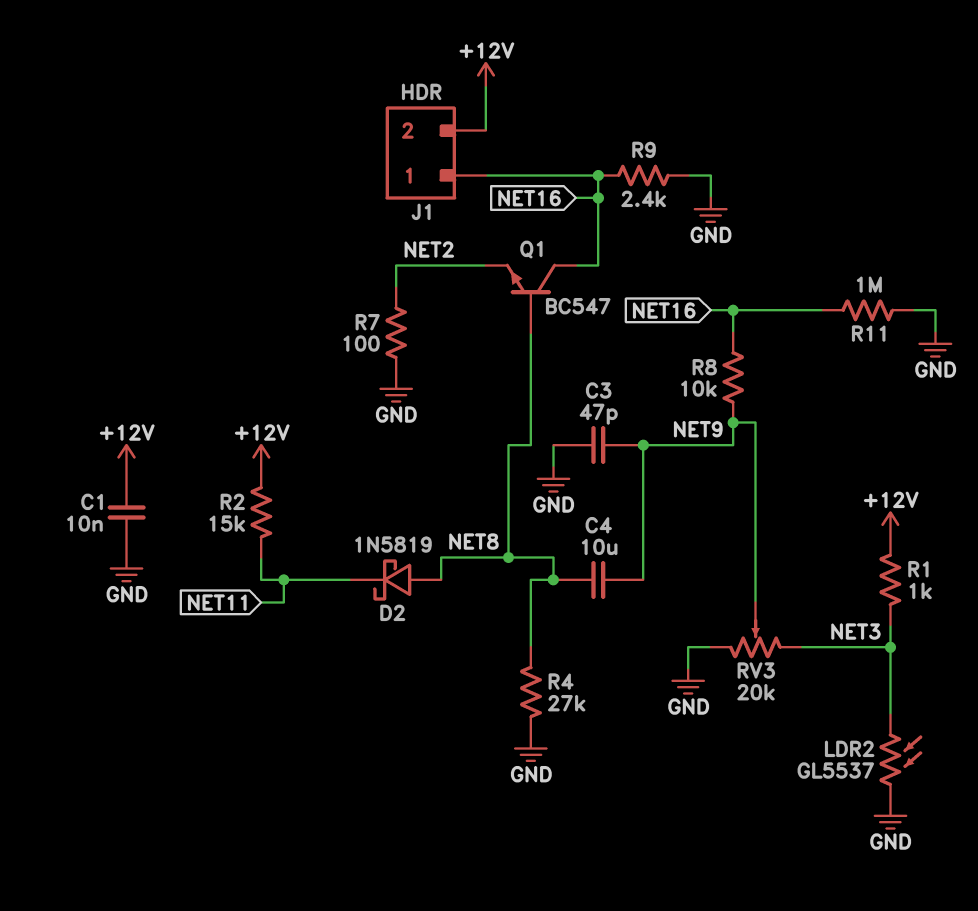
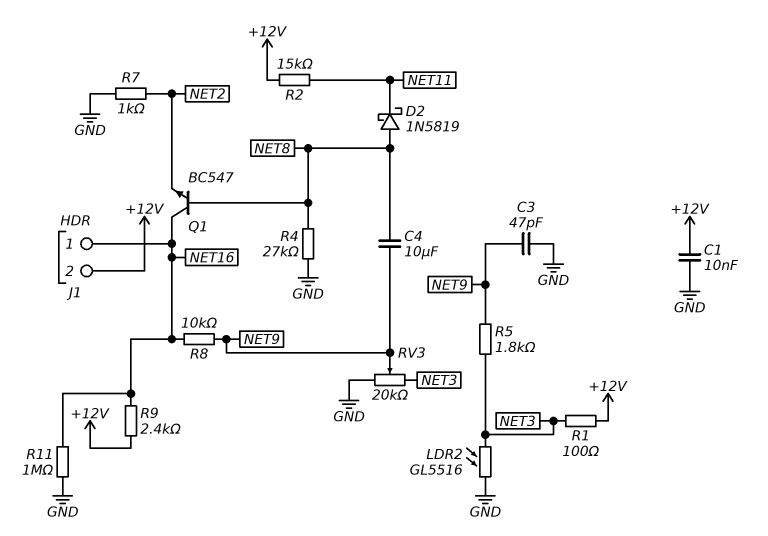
LDR2: GL5537 (GND, NET3) -> GL5516 (GND, NET3)
R1: 1k (+12V, NET3) -> 100 (+12V, NET3)
R5: none -> 1.8k (NET3, NET9)
R7: 100 (GND, NET2) -> 1k (GND, NET2)
R9: 2.4k (GND, NET16) -> 2.4k (+12V, NET16)

